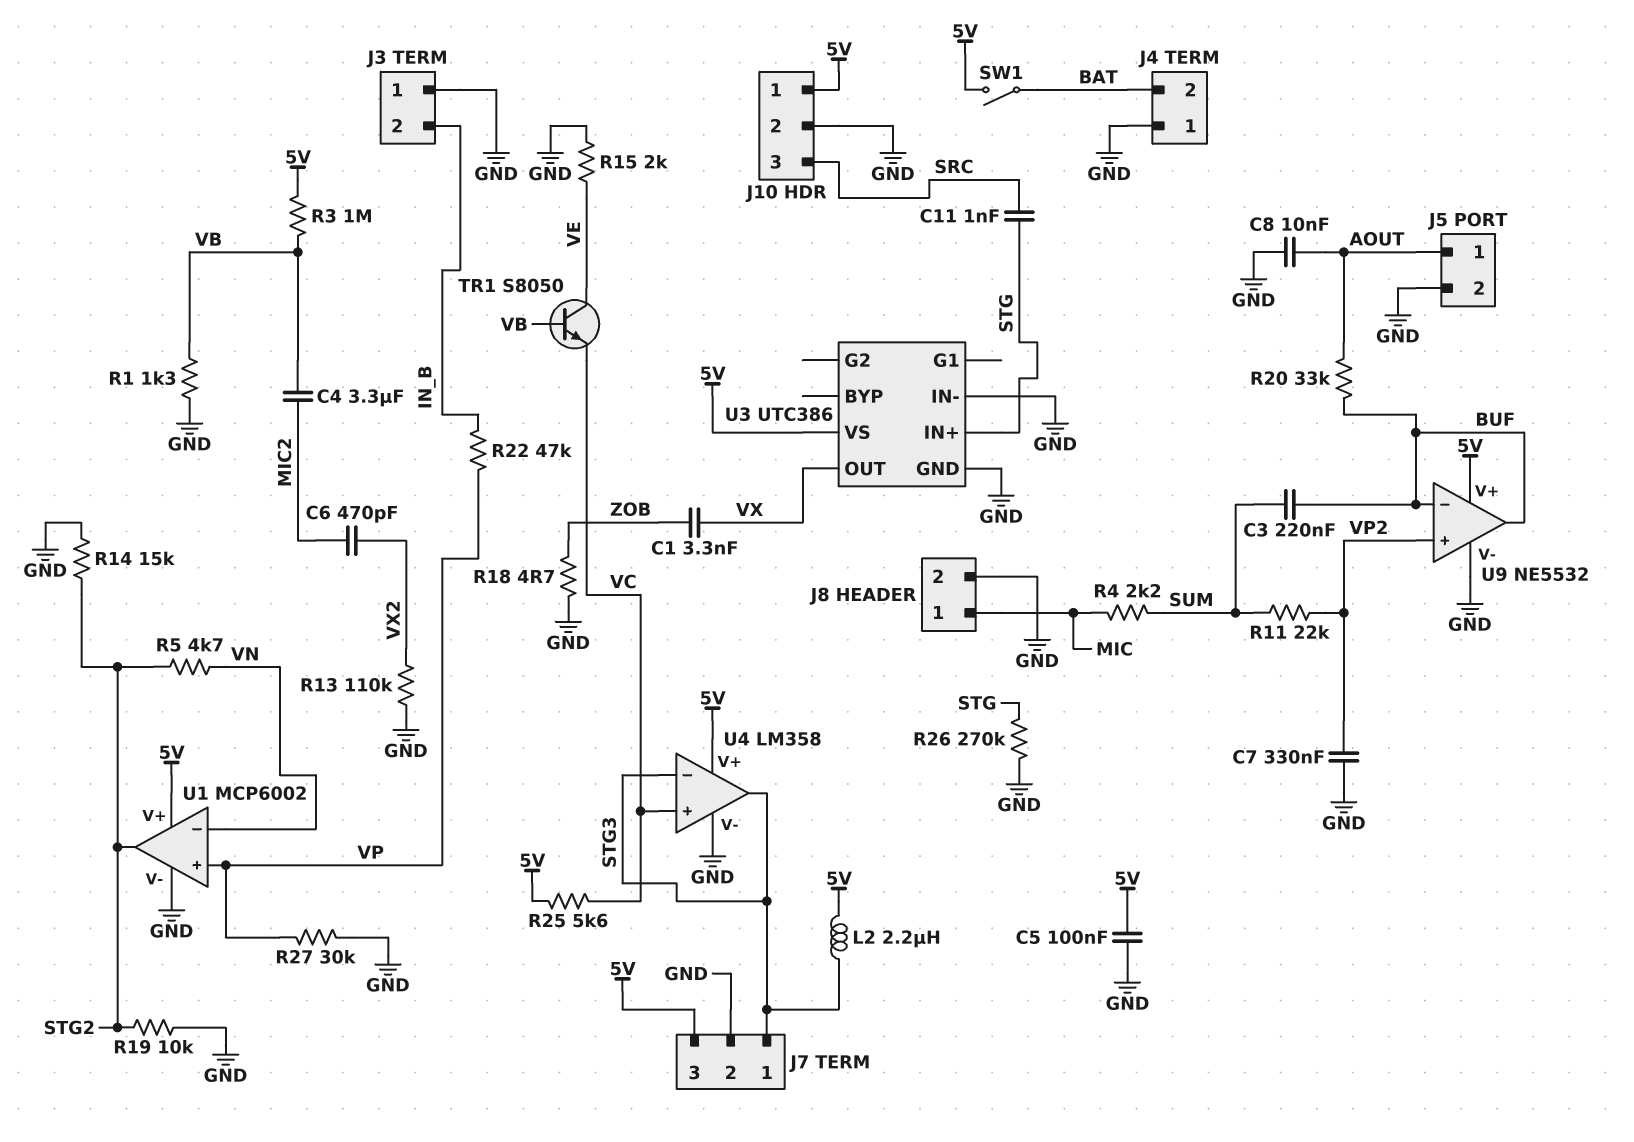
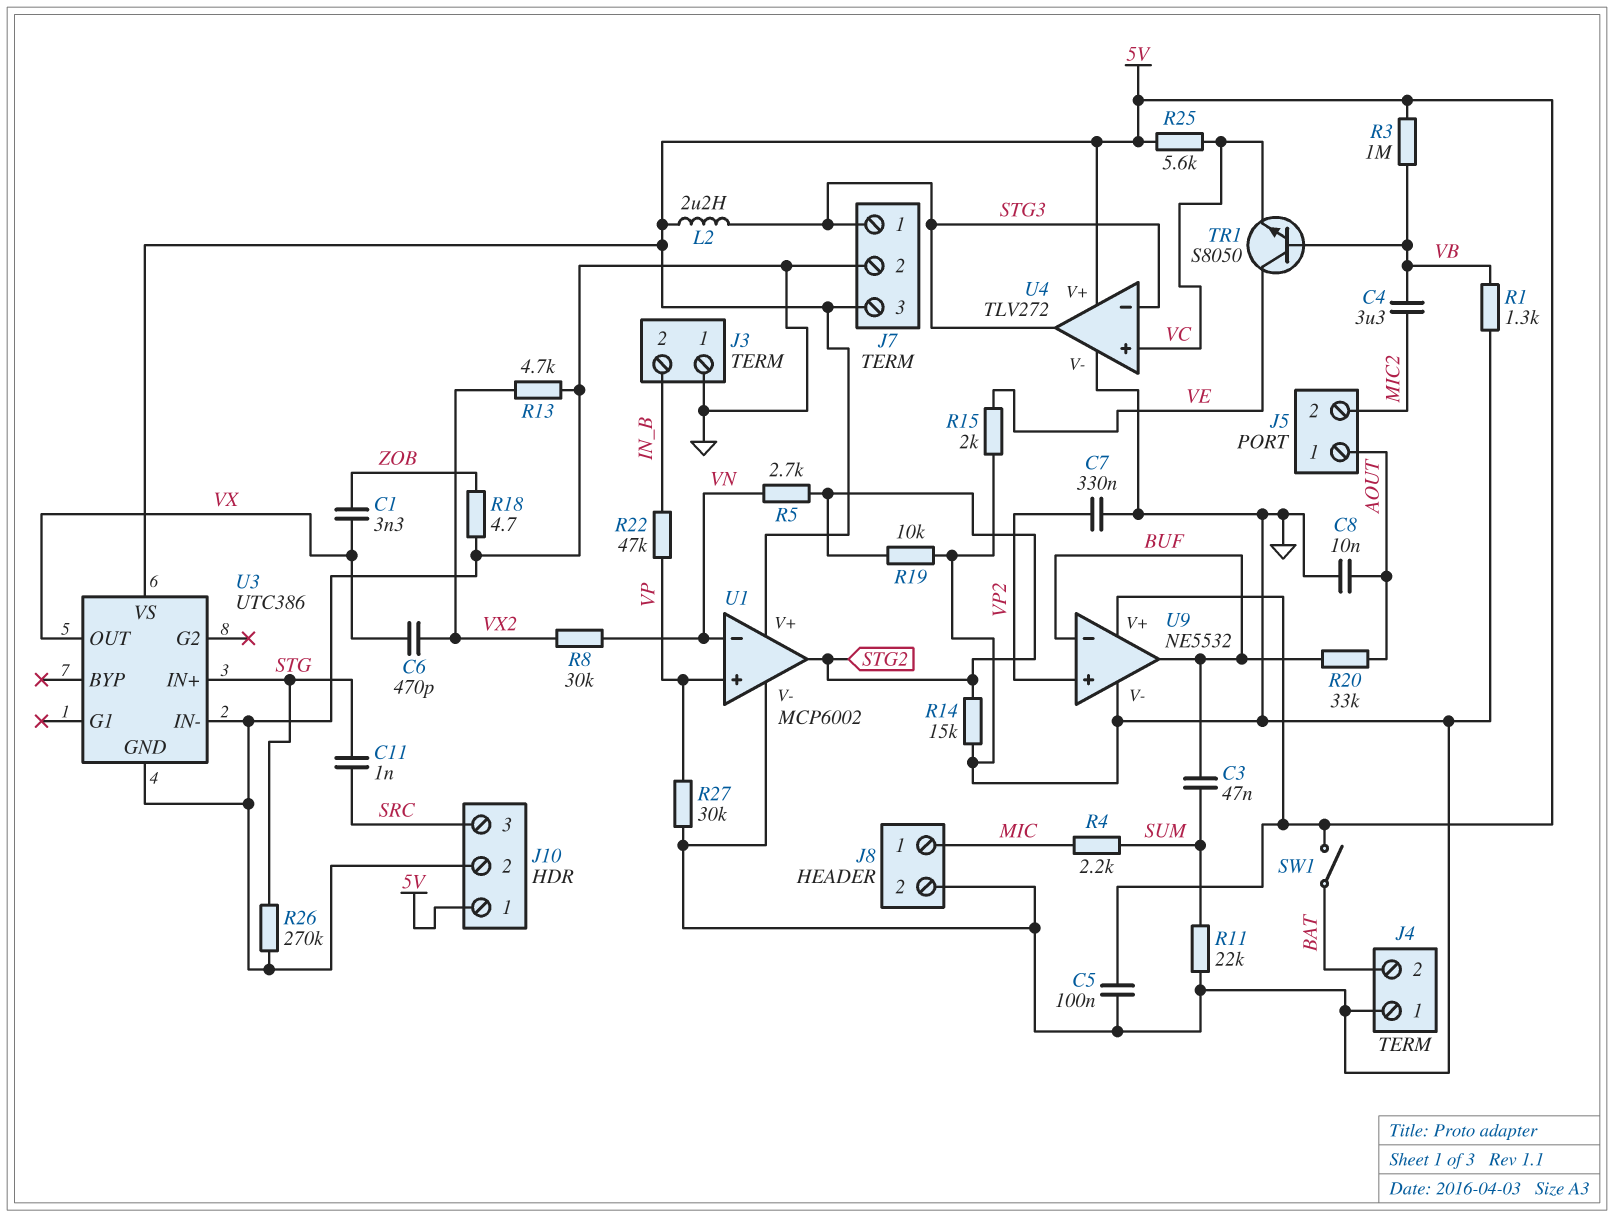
C3: 220nF (BUF, SUM) -> 47nF (BUF, SUM)
C6: 470pF (MIC2, VX2) -> 470pF (VX, VX2)
J5 pin 2: GND -> MIC2
R5: 4.7k (STG2, VN) -> 2.7k (STG2, VN)
R8: none -> 30k (VN, VX2)
R11: 22k (SUM, VP2) -> 22k (GND, SUM)
R13: 110k (GND, VX2) -> 4.7k (GND, VX2)
U4: LM358 -> TLV272

